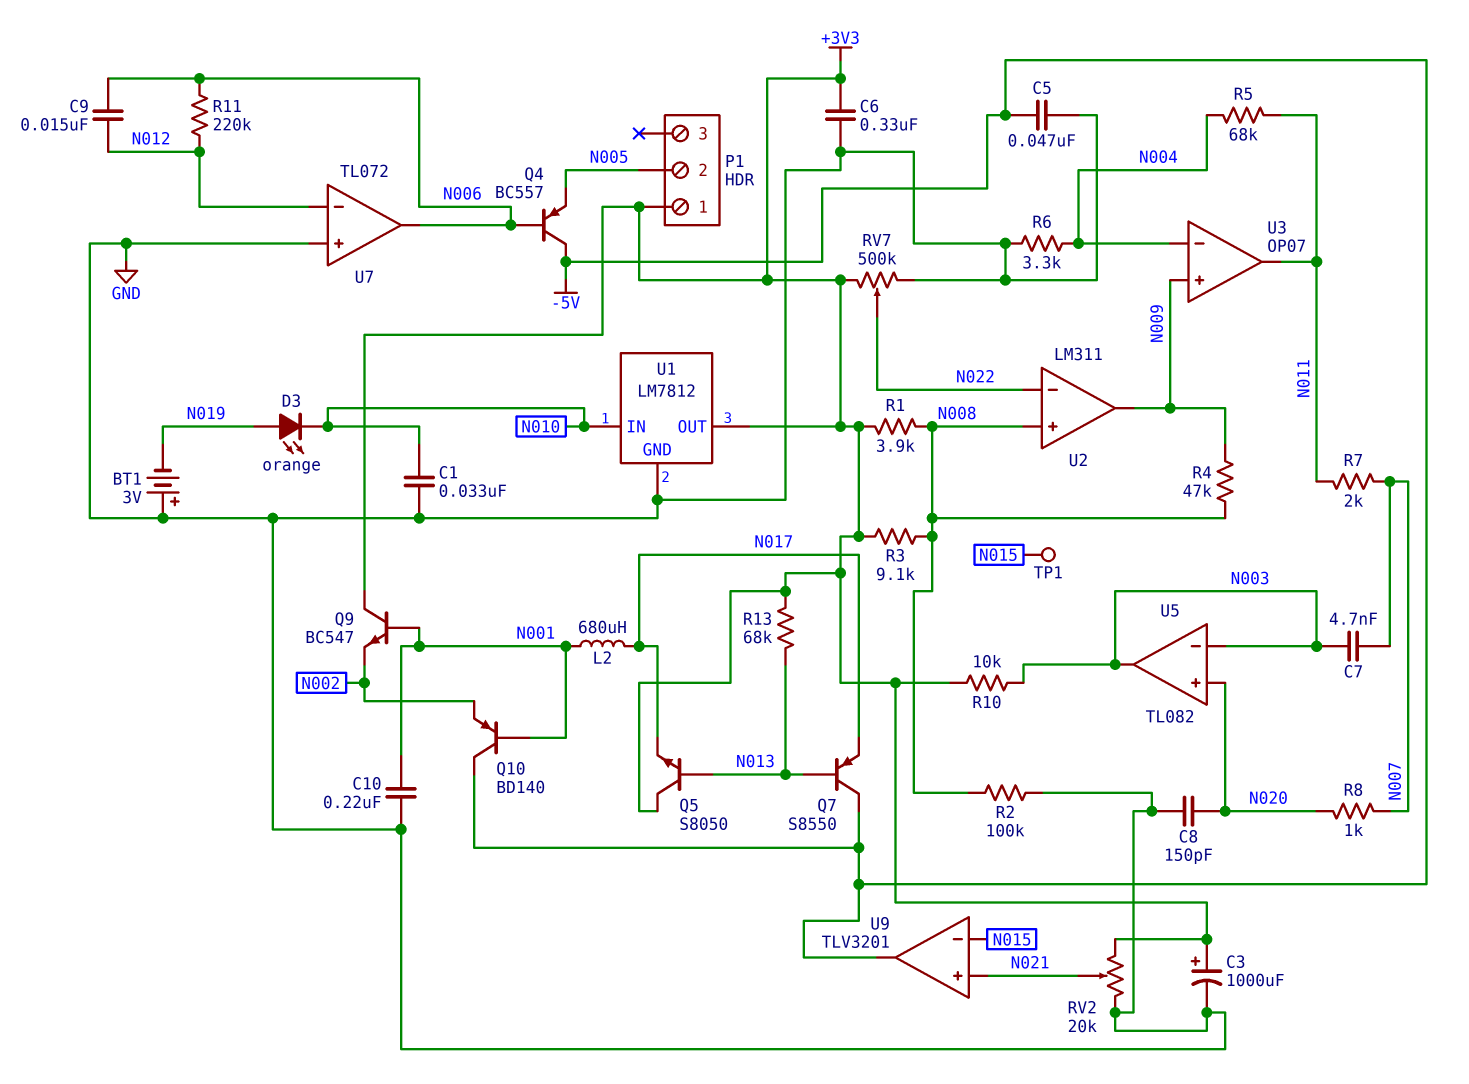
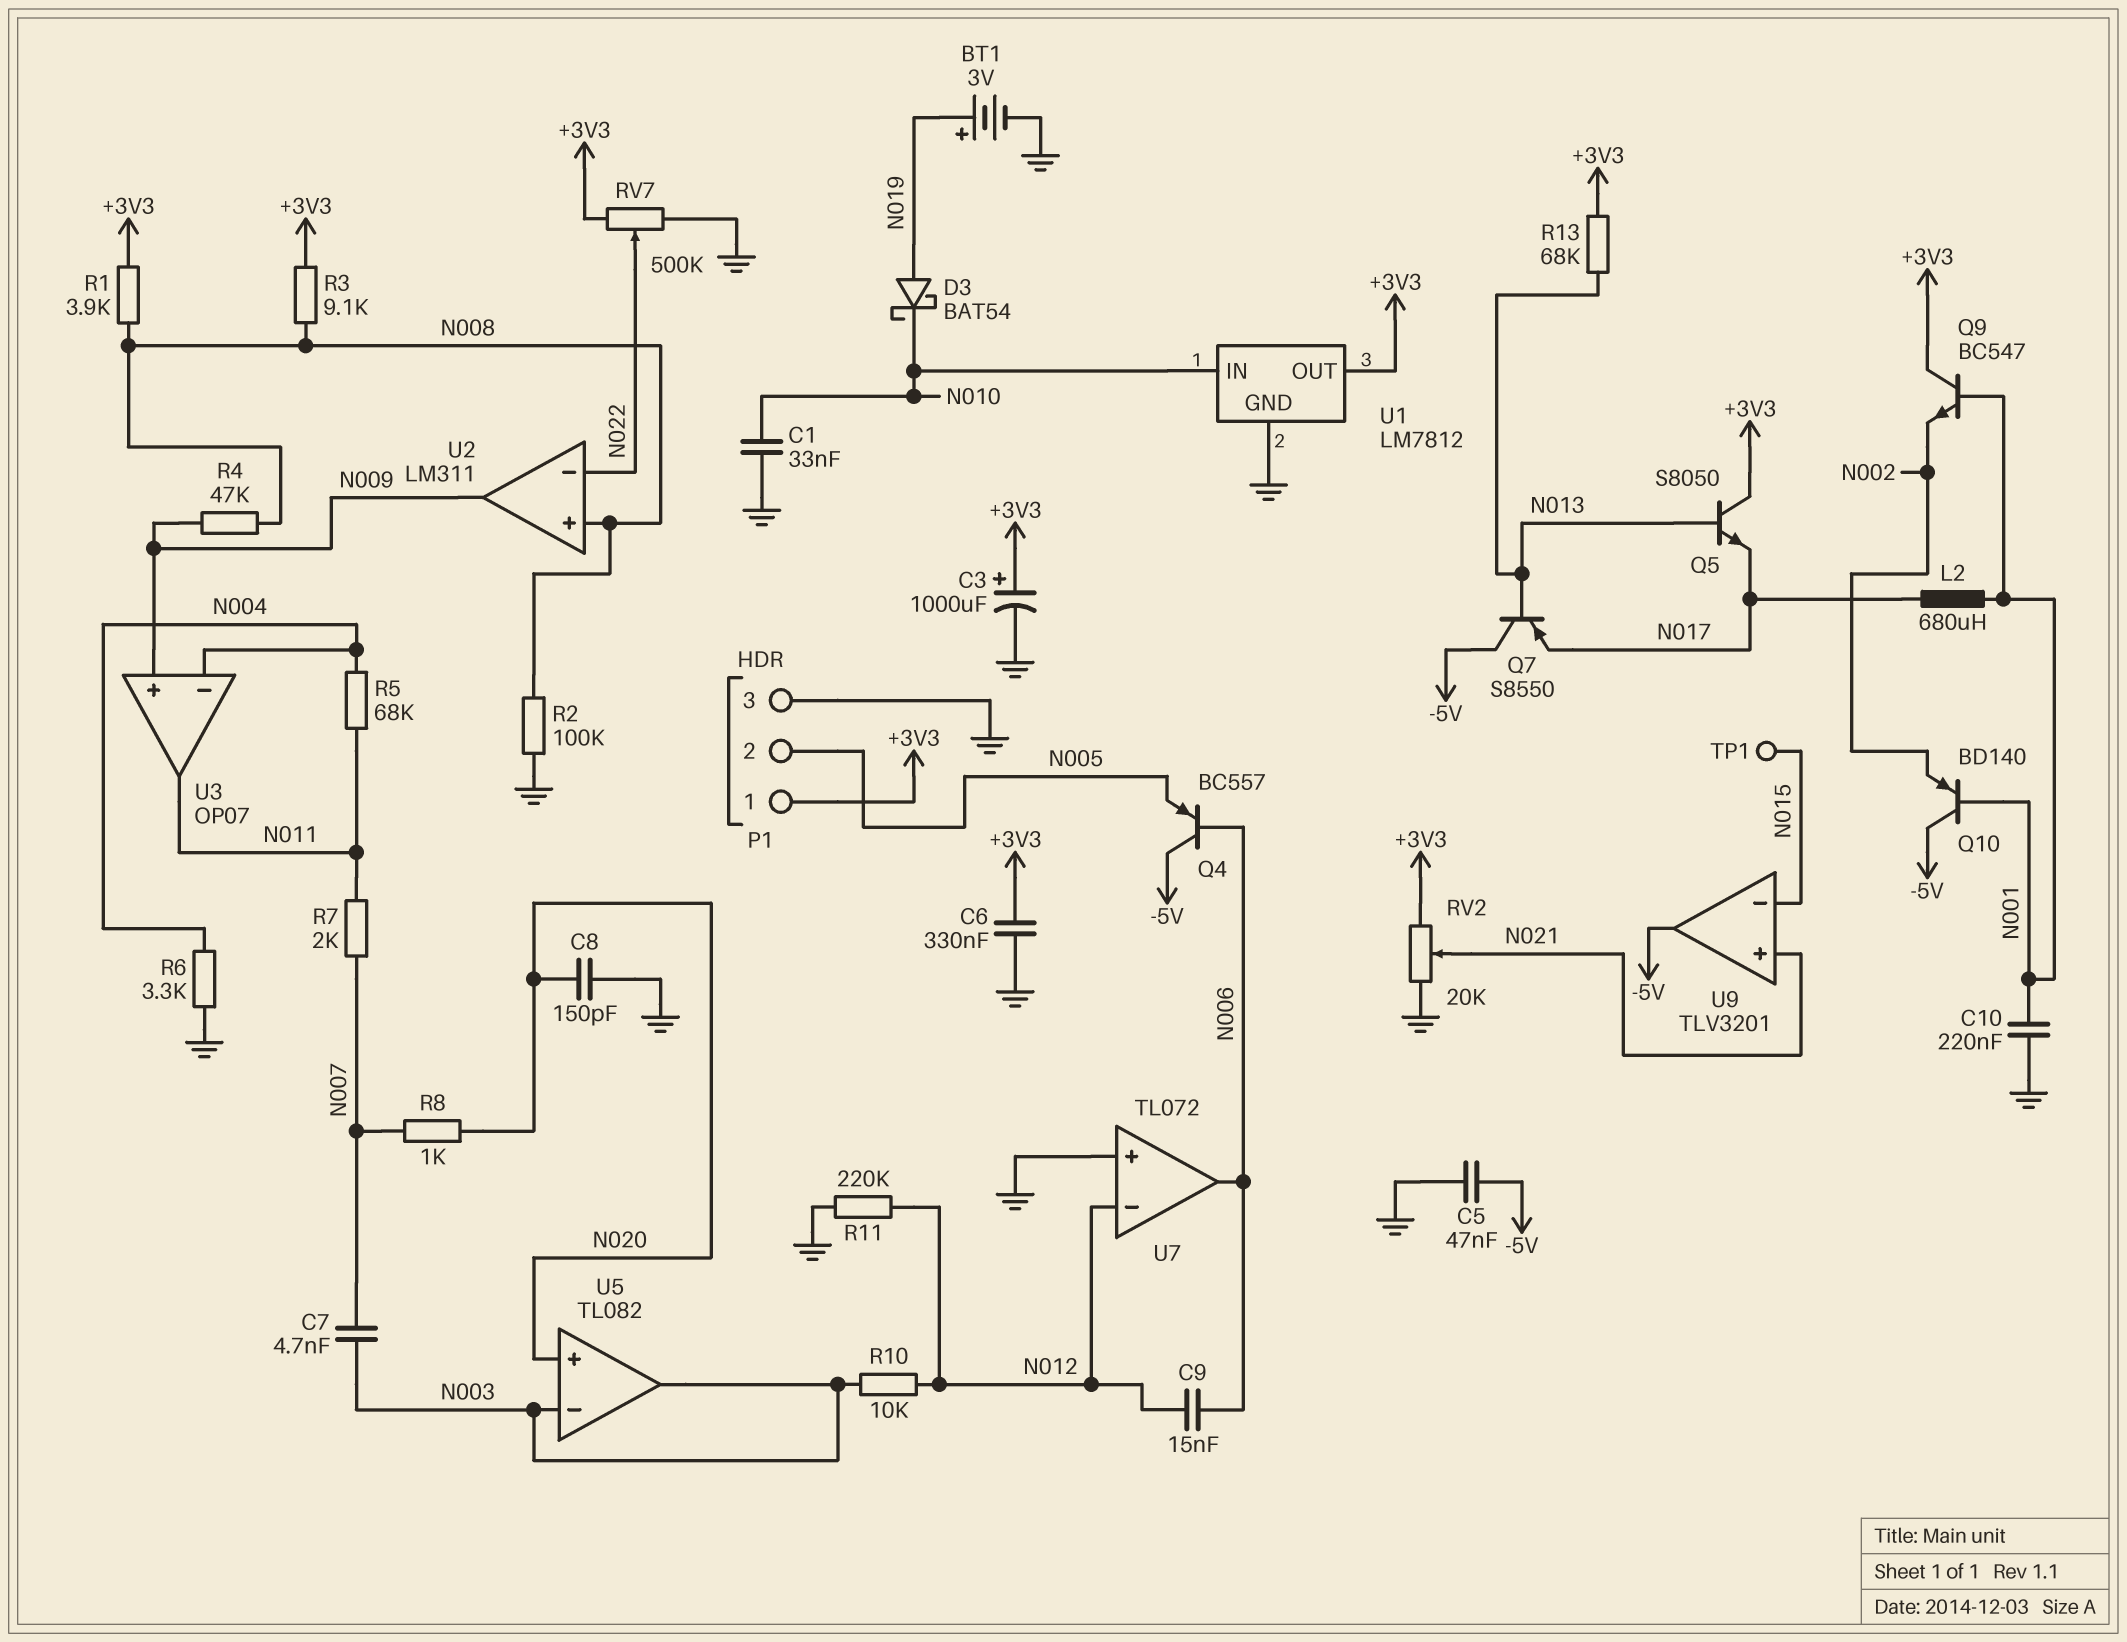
BT1: 3V (plus GND, minus N019) -> 3V (plus N019, minus GND)
D3: LED orange (A N019, K N010) -> schottky BAT54 (A N019, K N010)
P1 pin 3: none -> GND
R10: 10k (+3V3, N003) -> 10k (N003, N012)
R11: 220k (N006, N012) -> 220k (GND, N012)

